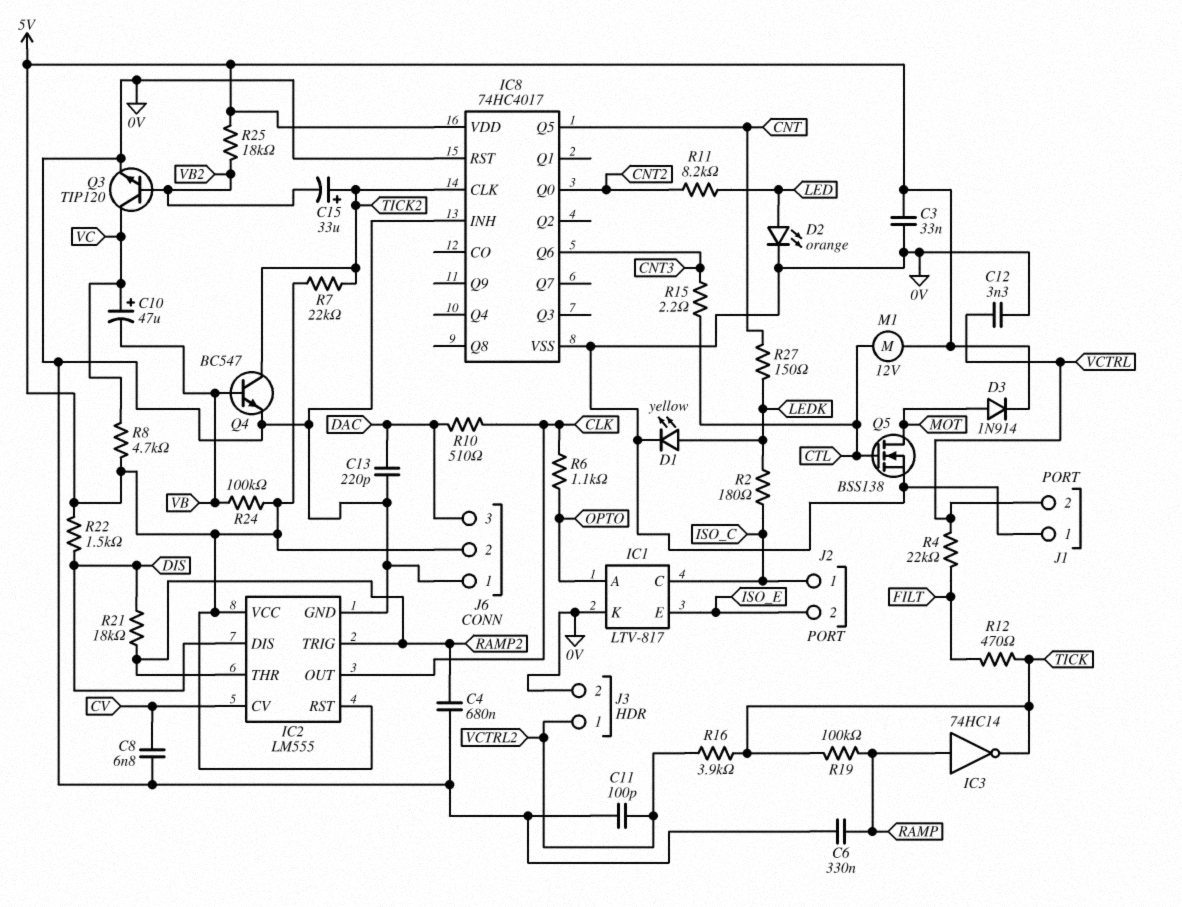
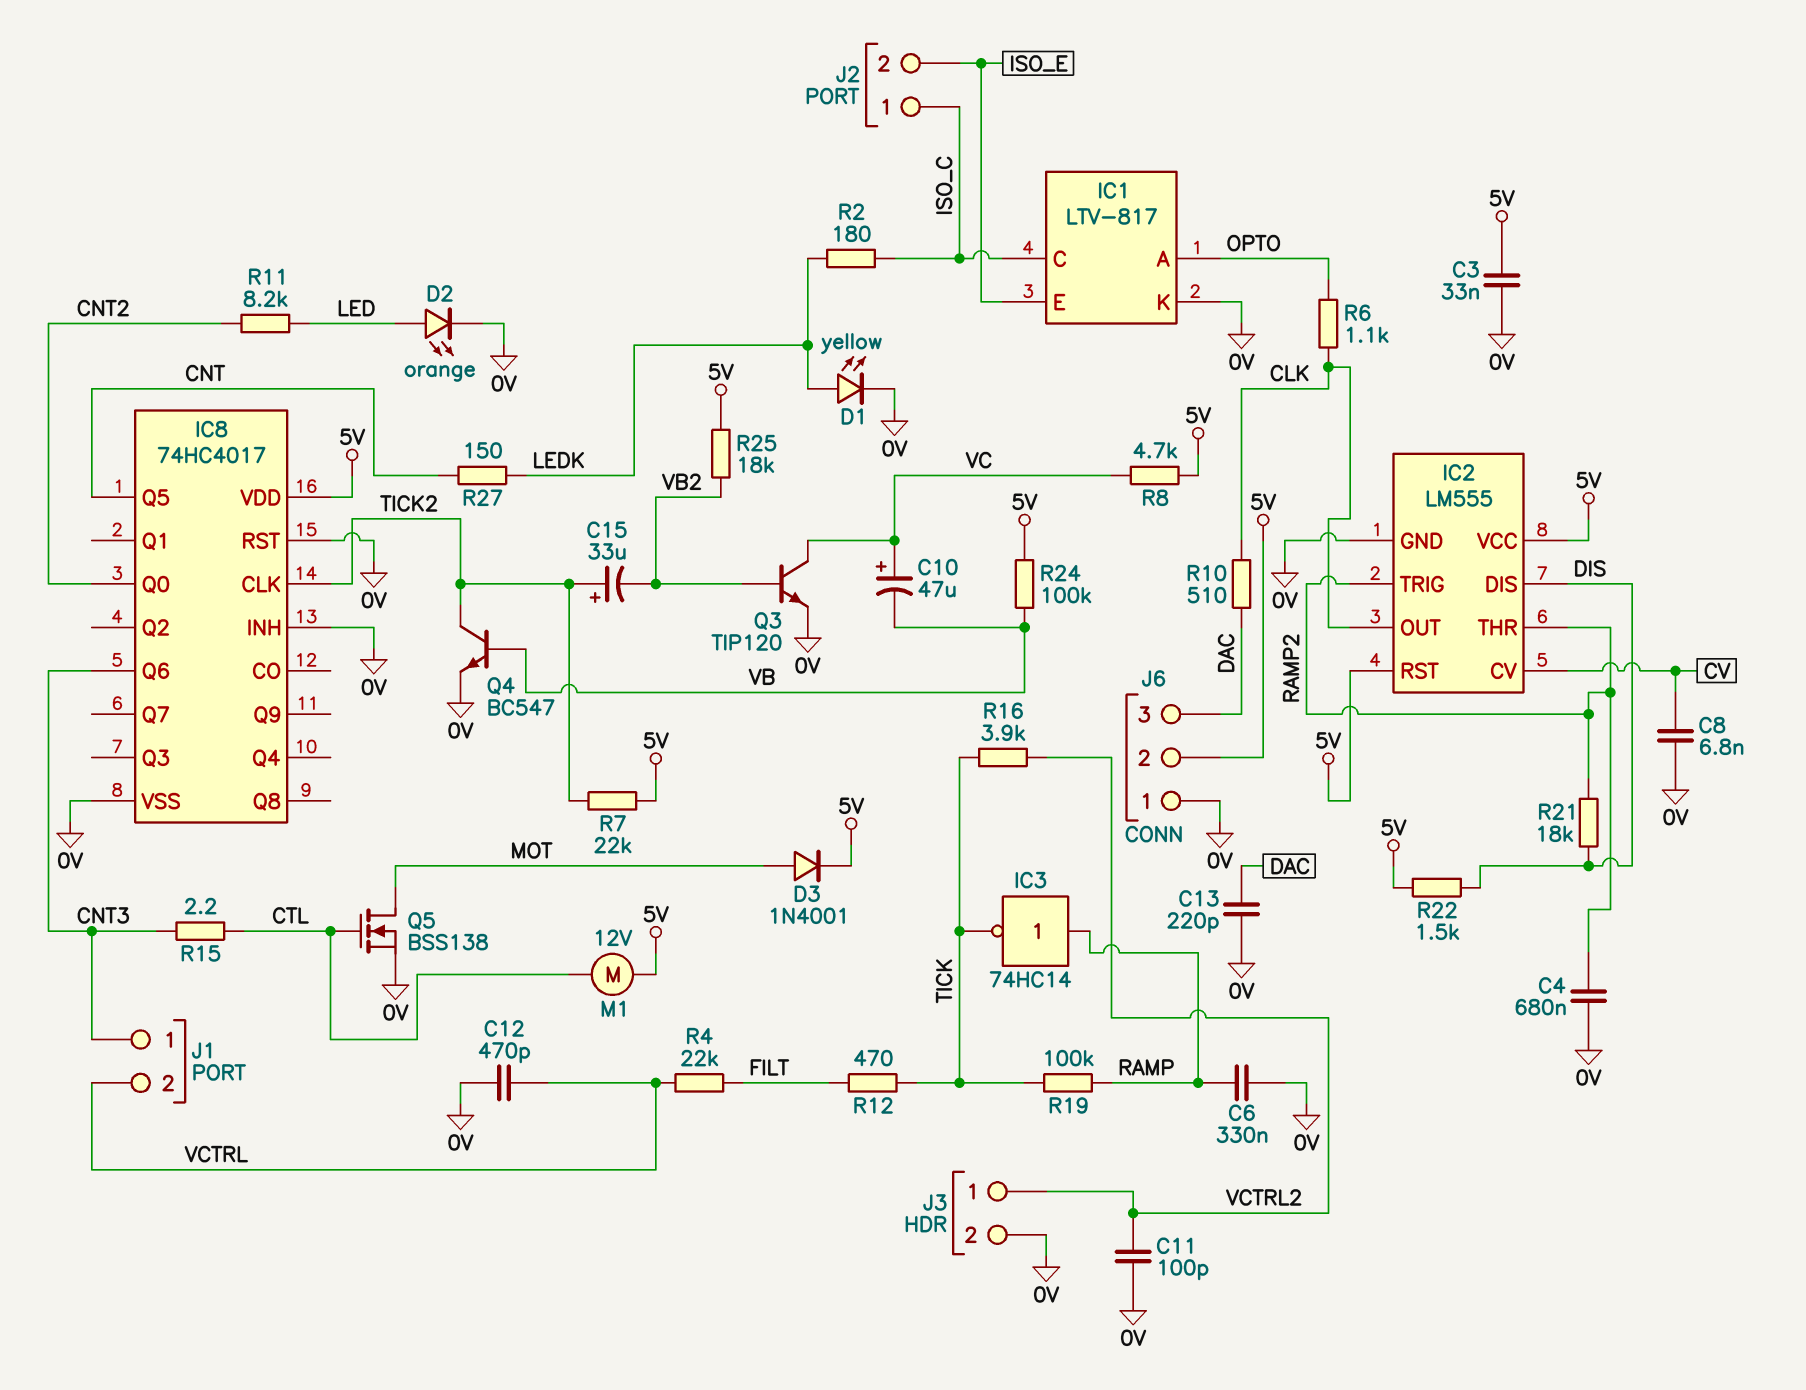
C12: 3.3nF (0V, VCTRL) -> 470pF (0V, VCTRL)
D3: diode 1N914 (A MOT, K 5V) -> diode 1N4001 (A MOT, K 5V)
J1 pin 1: 0V -> CNT3

